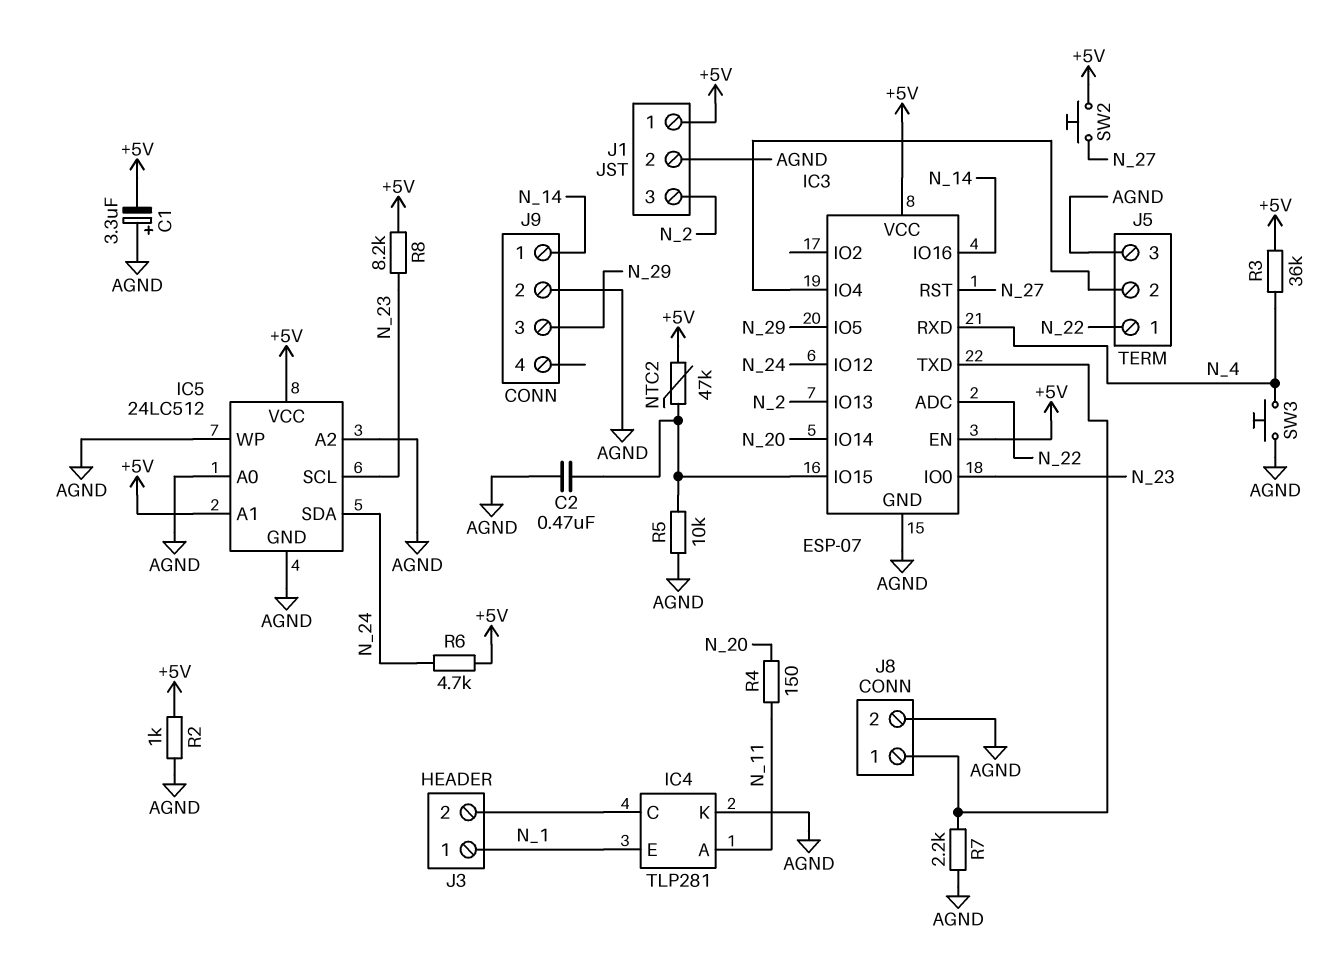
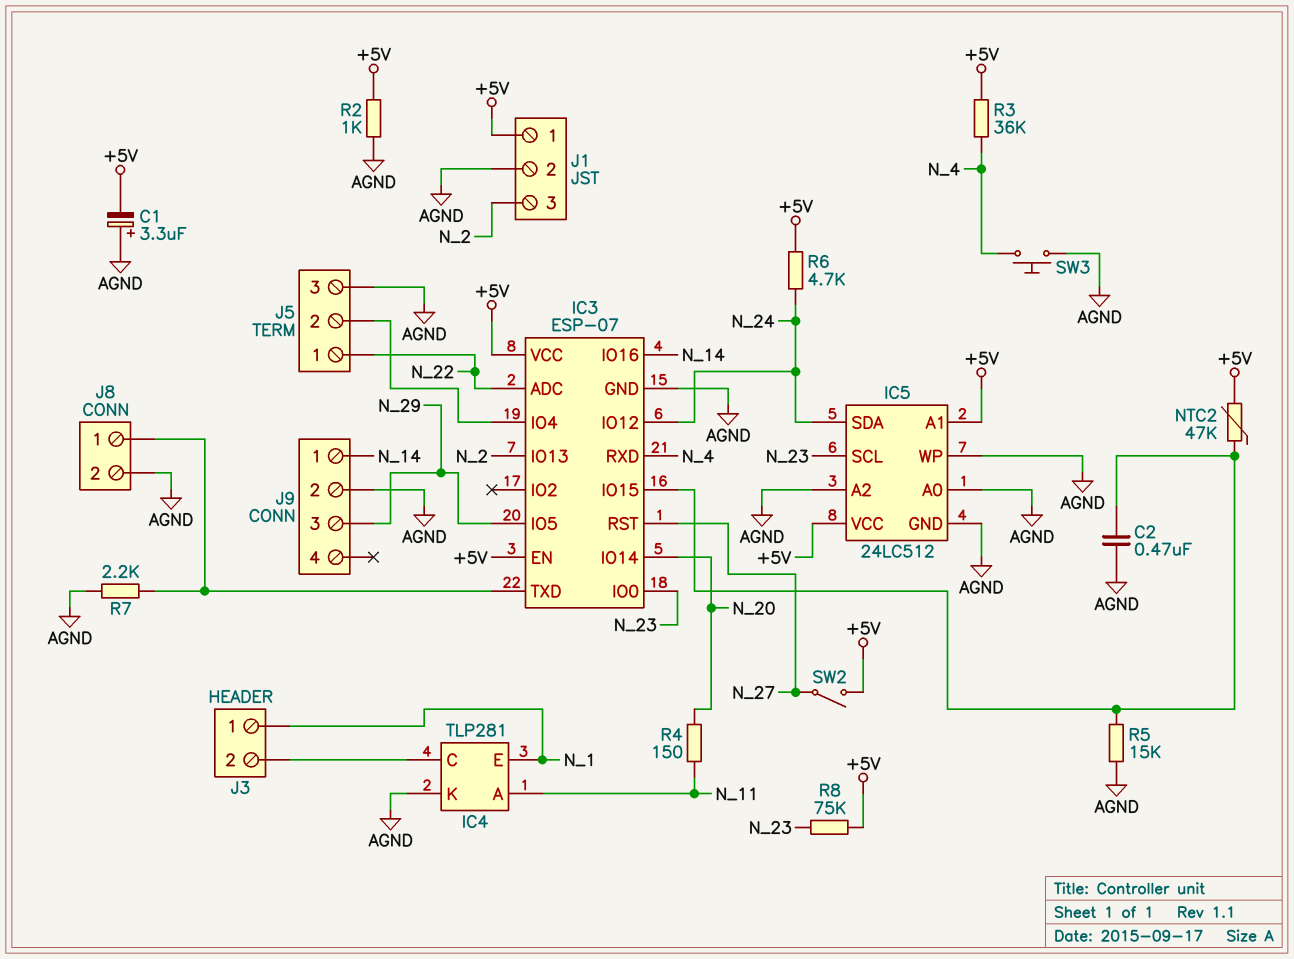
R5: 10k (AGND, IC3/IO15) -> 15k (AGND, IC3/IO15)
R8: 8.2k (+5V, N_23) -> 75k (+5V, N_23)
SW2: button (+5V, N_27) -> switch (+5V, N_27)

